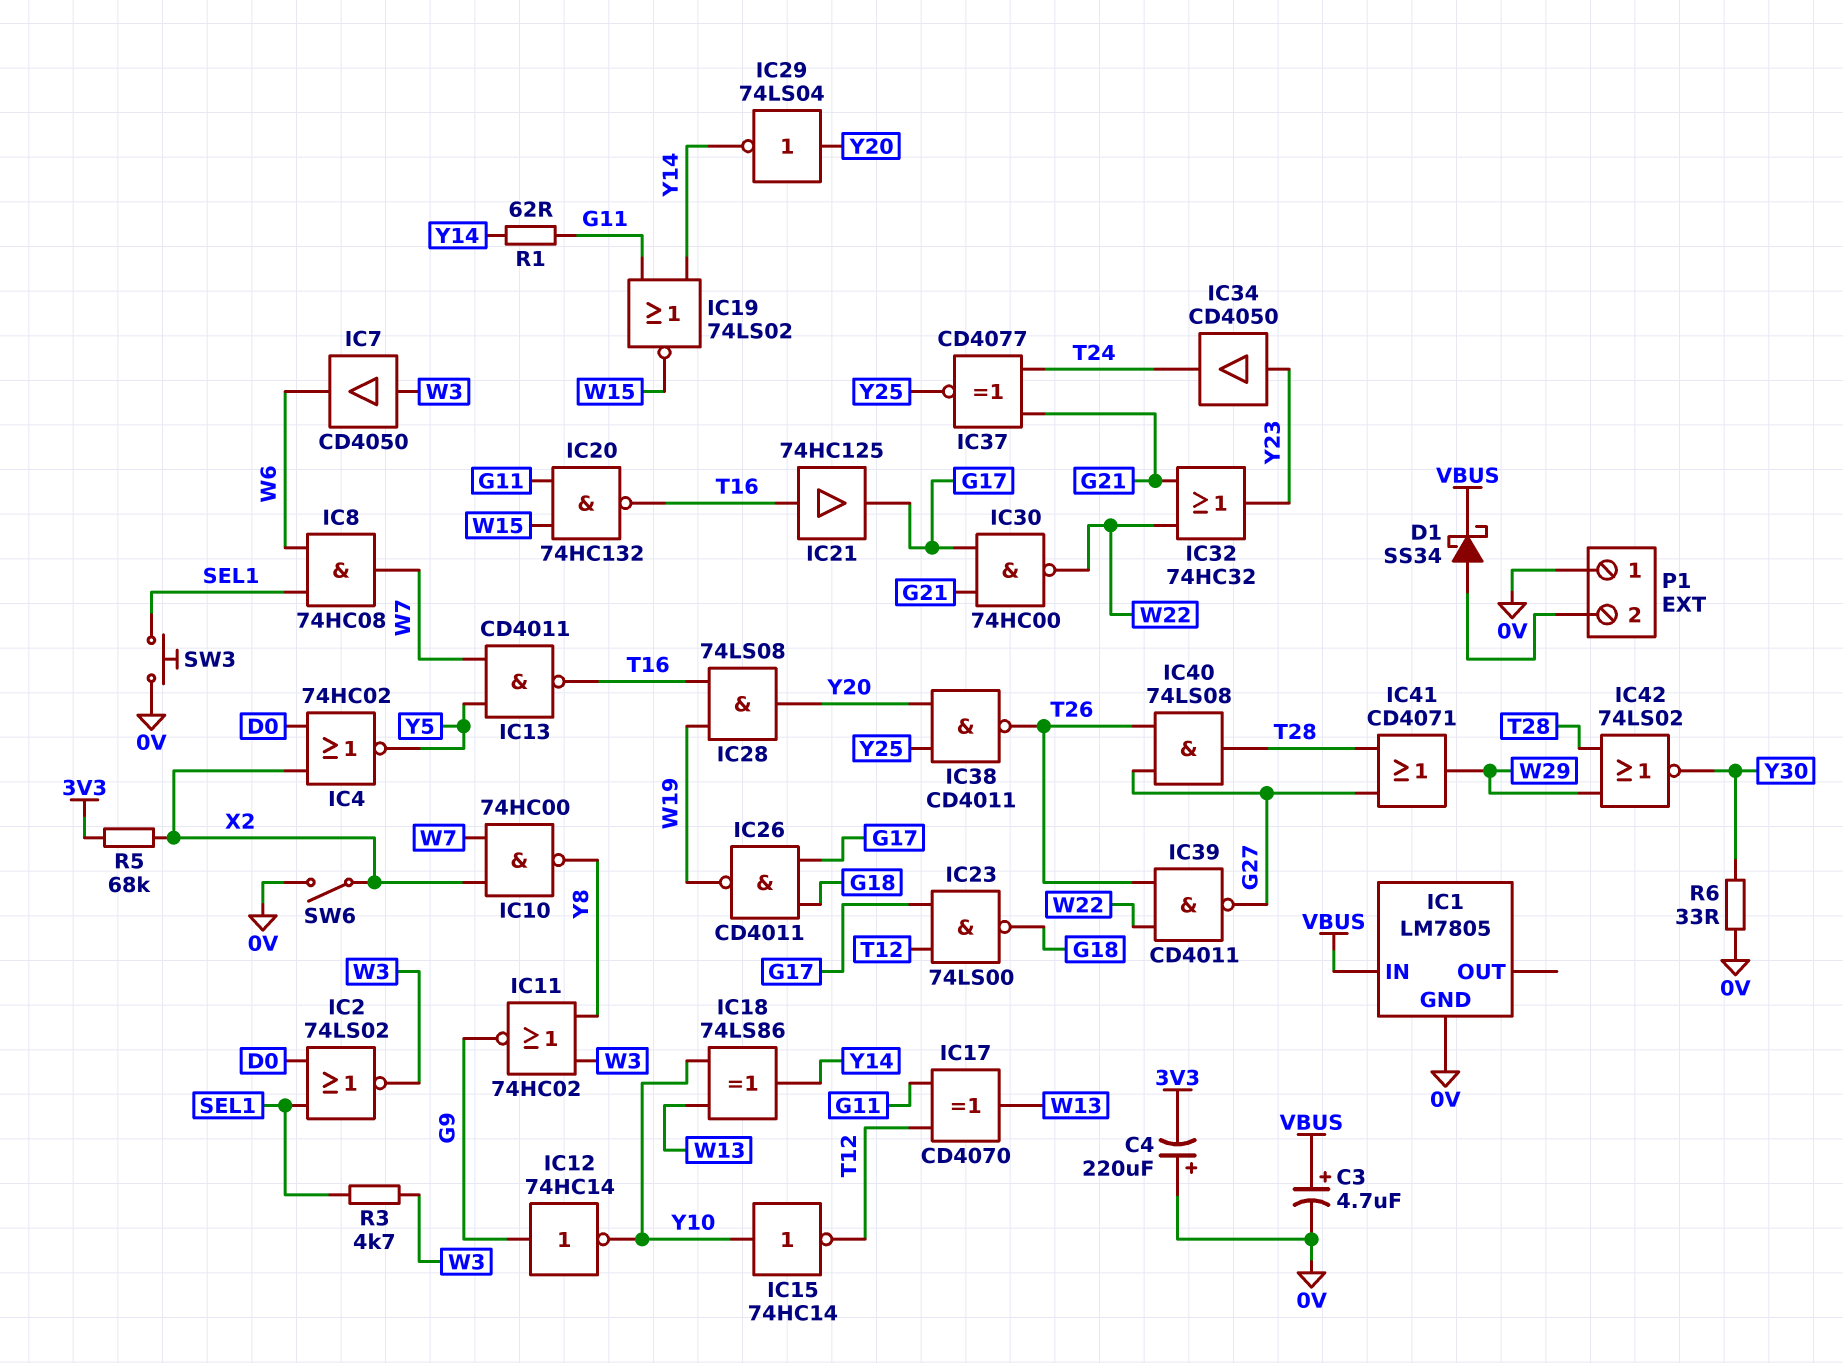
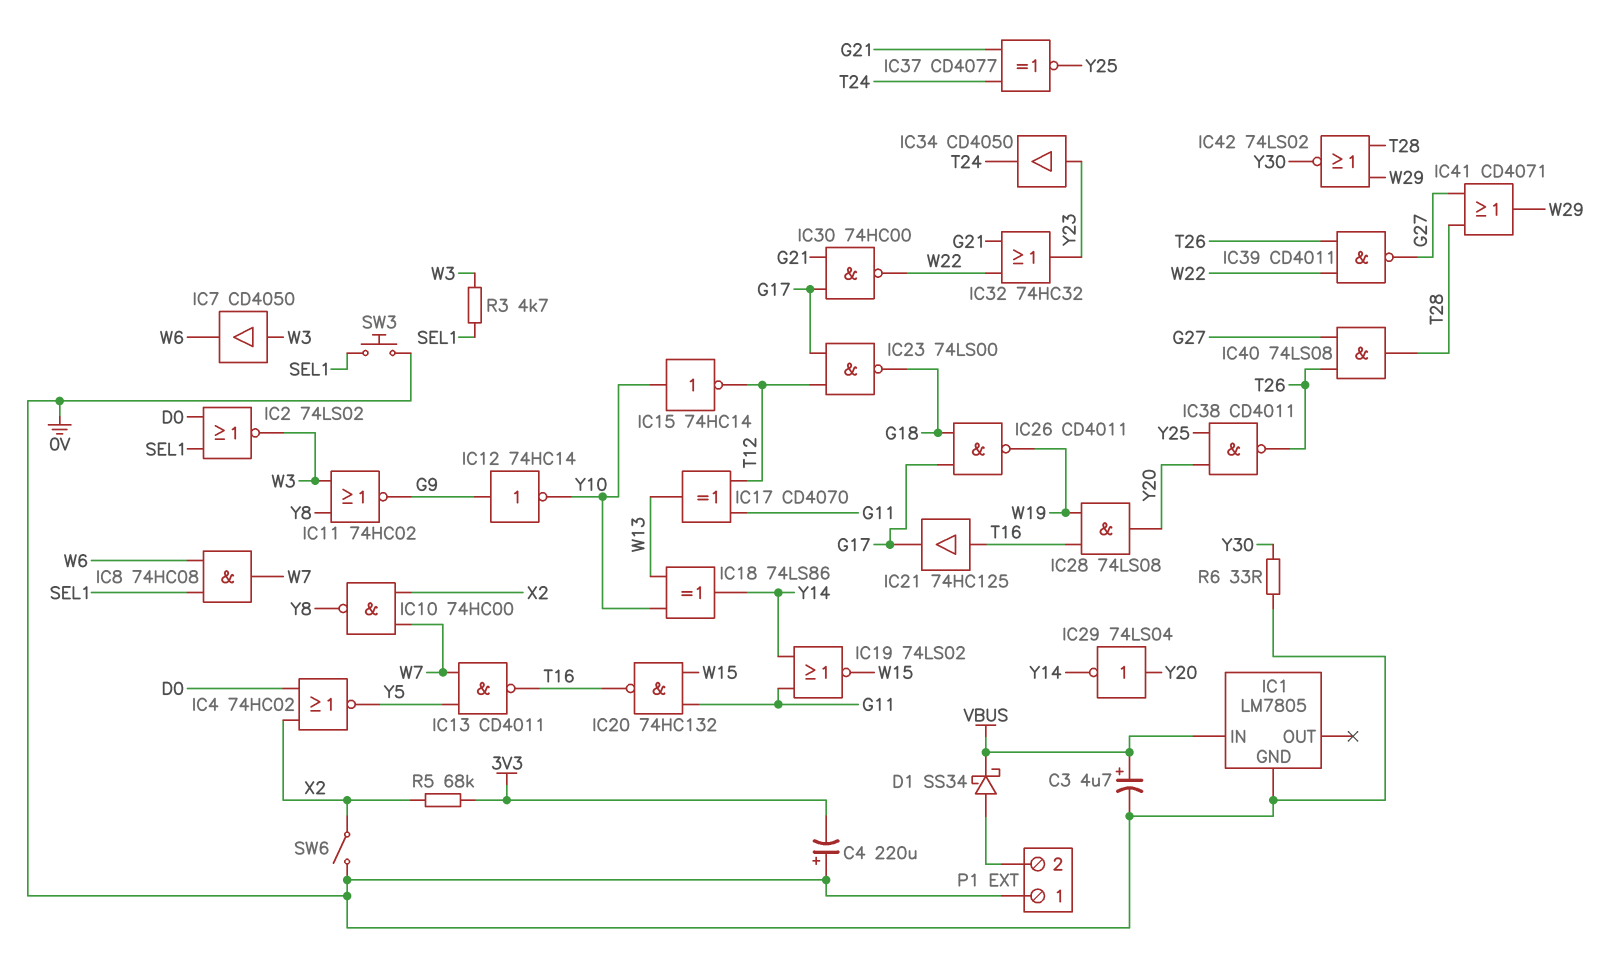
R1: 62 (G11, Y14) -> none

